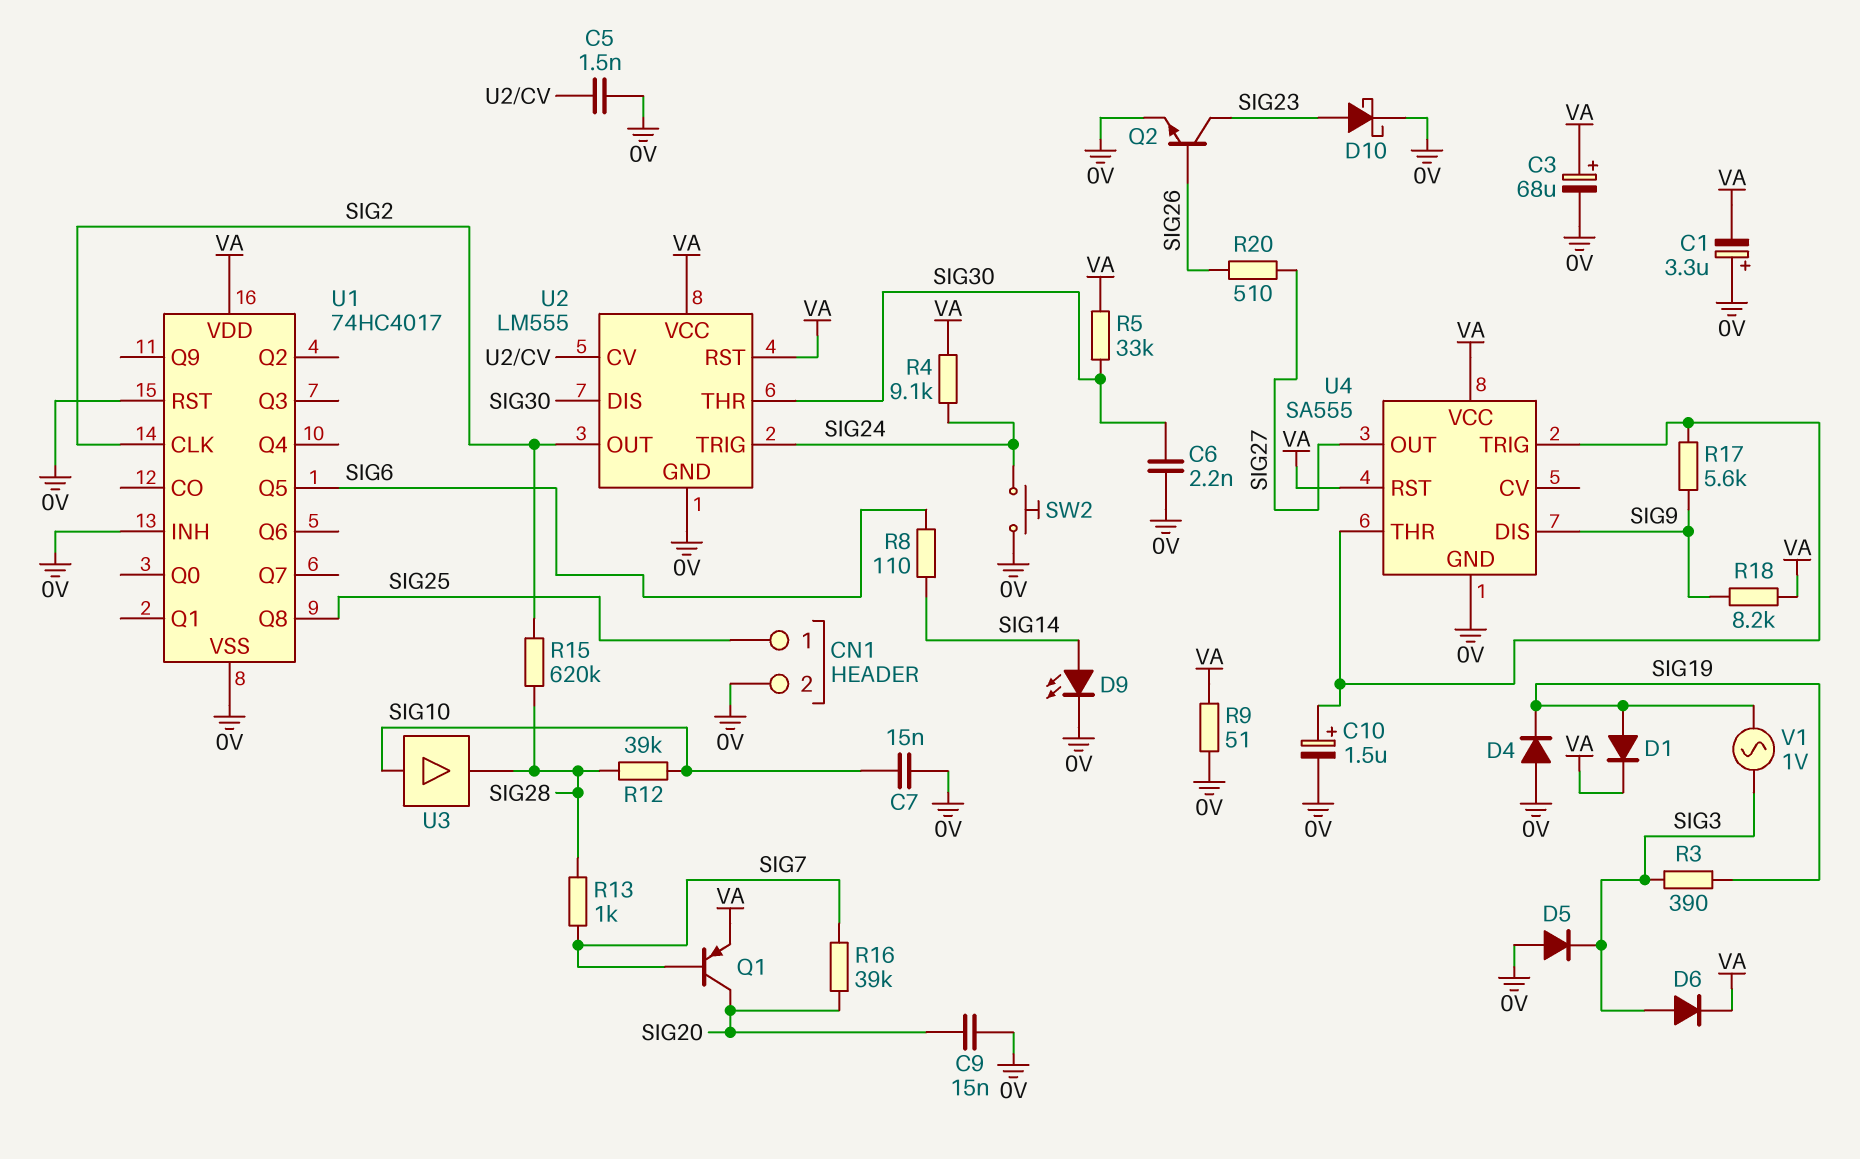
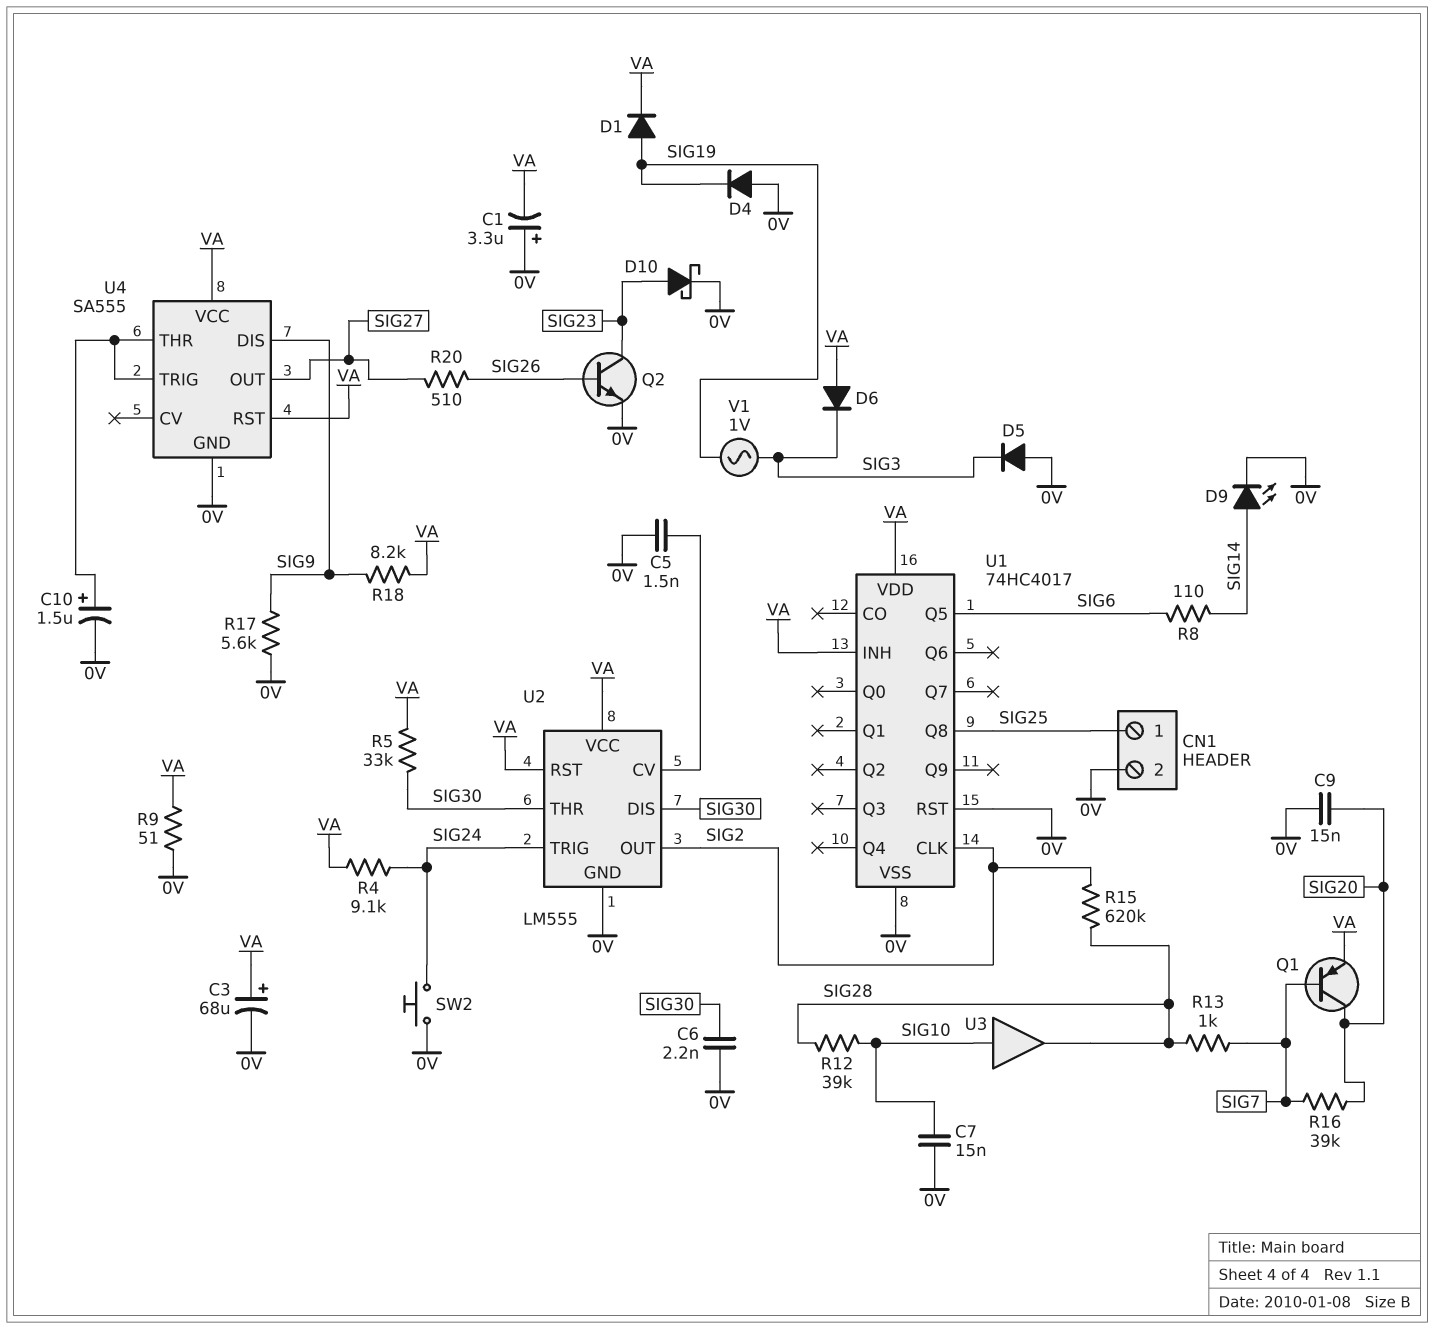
D6: diode (A SIG3, K VA) -> diode (A VA, K SIG3)
R3: 390 (SIG3, SIG19) -> none
R17: 5.6k (SIG9, U4/THR) -> 5.6k (0V, SIG9)
U1 pin INH: 0V -> VA

